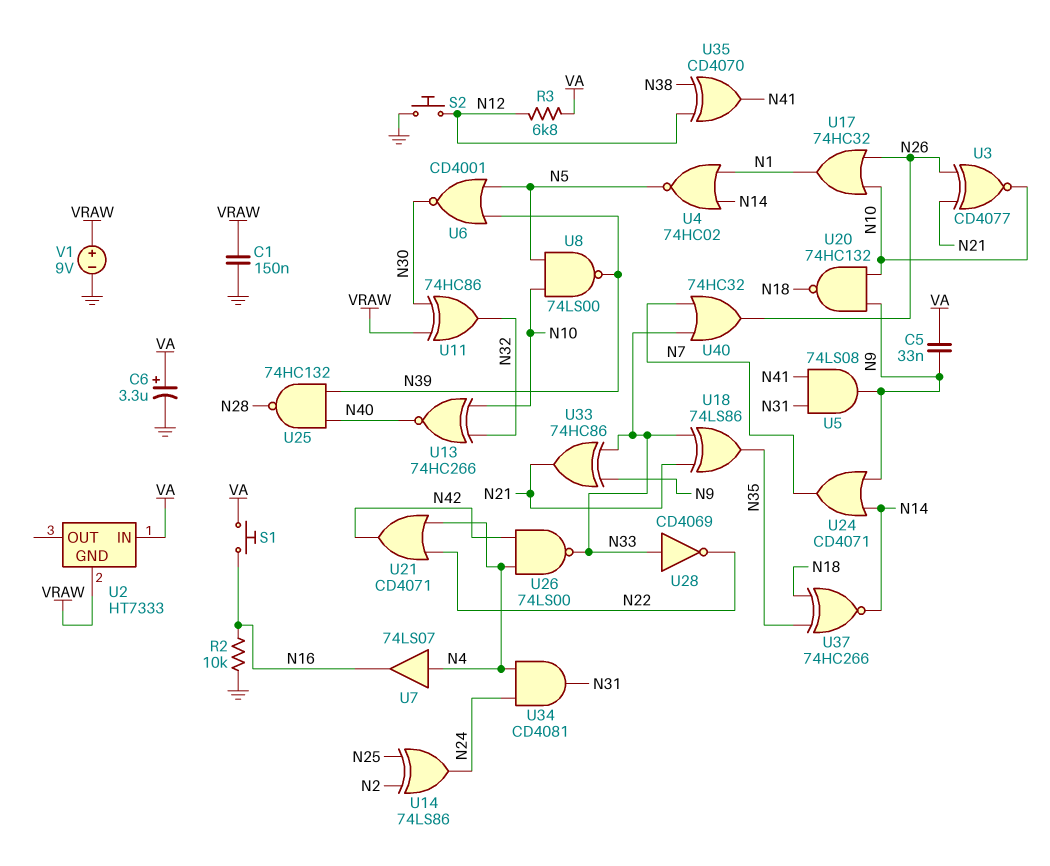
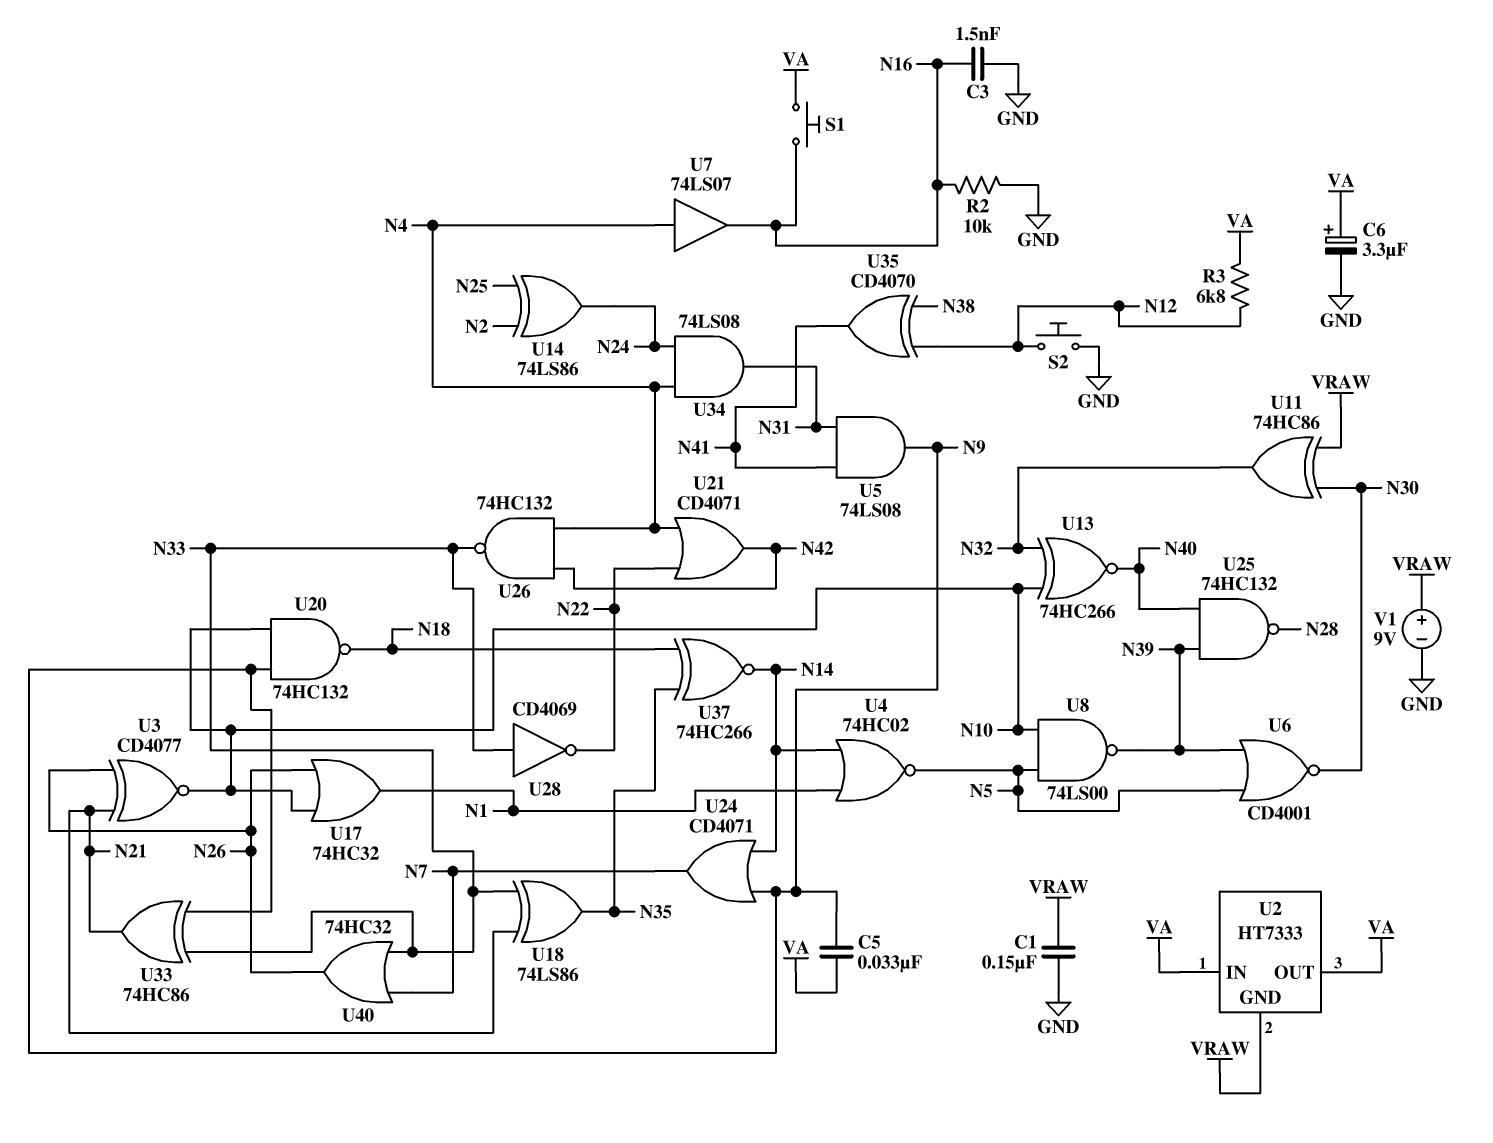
C3: none -> 1.5nF (GND, N16)
U2 pin OUT: none -> VA
U26: NAND 74LS00 (in N4, in N42, out N33) -> NAND 74HC132 (in N4, in N42, out N33)
U34: AND CD4081 (in N4, in N24, out N31) -> AND 74LS08 (in N4, in N24, out N31)

